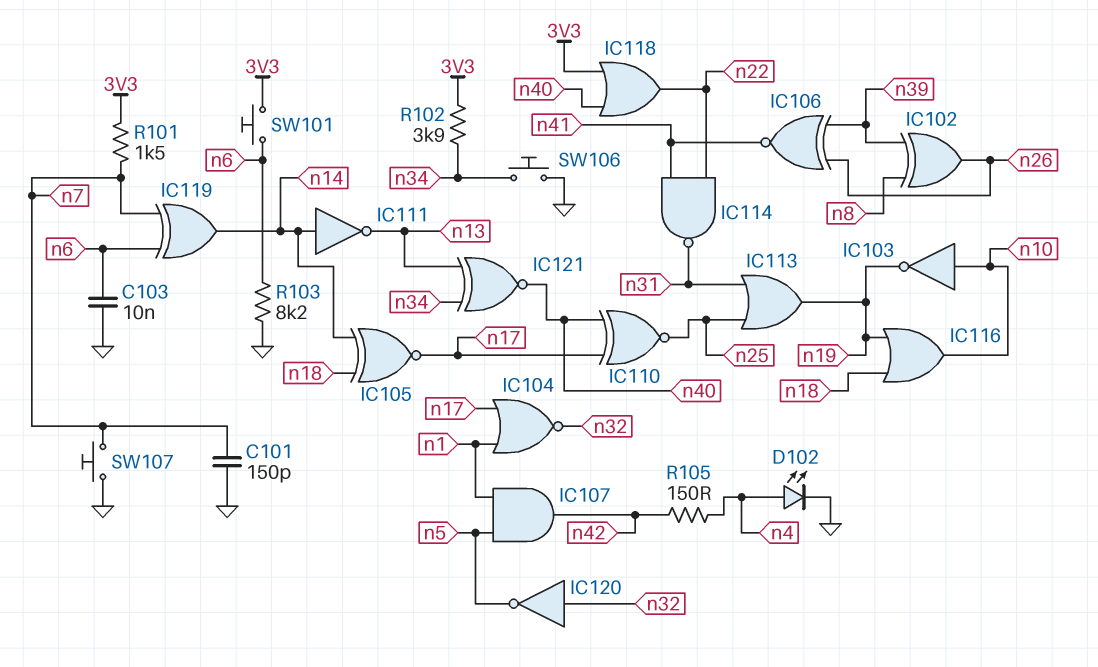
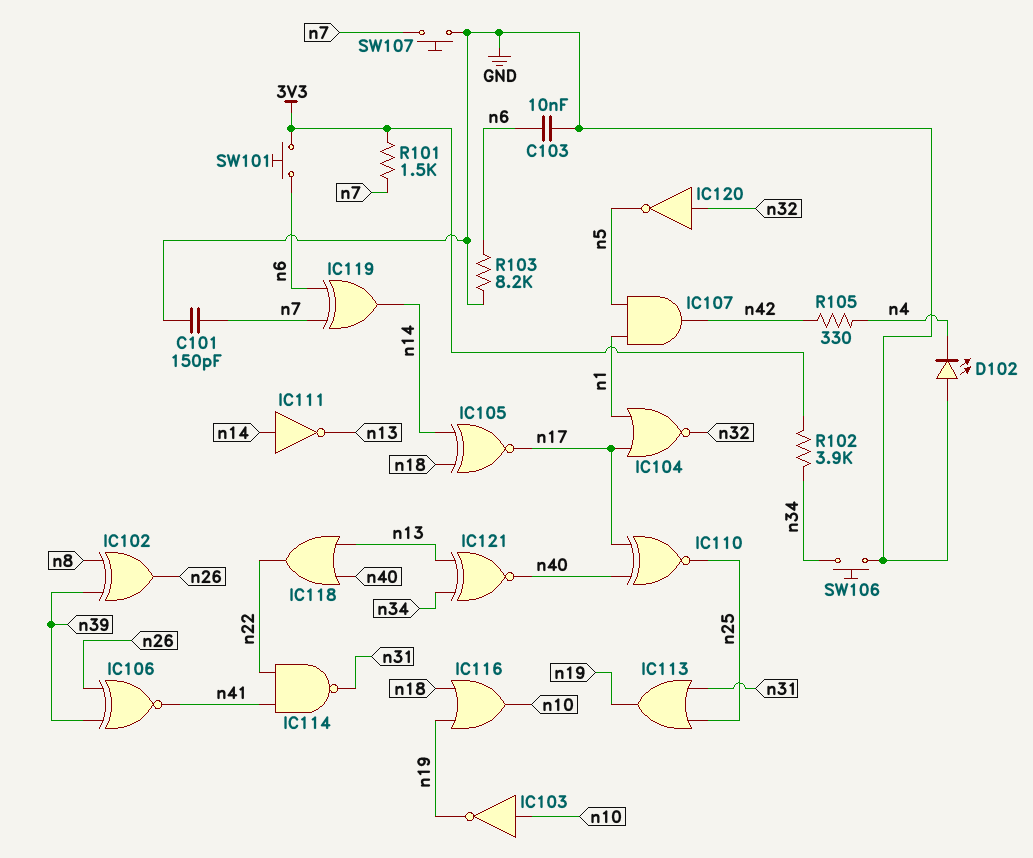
D102: LED (A n4, K GND) -> LED (A GND, K n4)
IC118: OR (in 3V3, in n40, out n22) -> OR (in n13, in n40, out n22)
R105: 150 (n4, n42) -> 330 (n4, n42)

